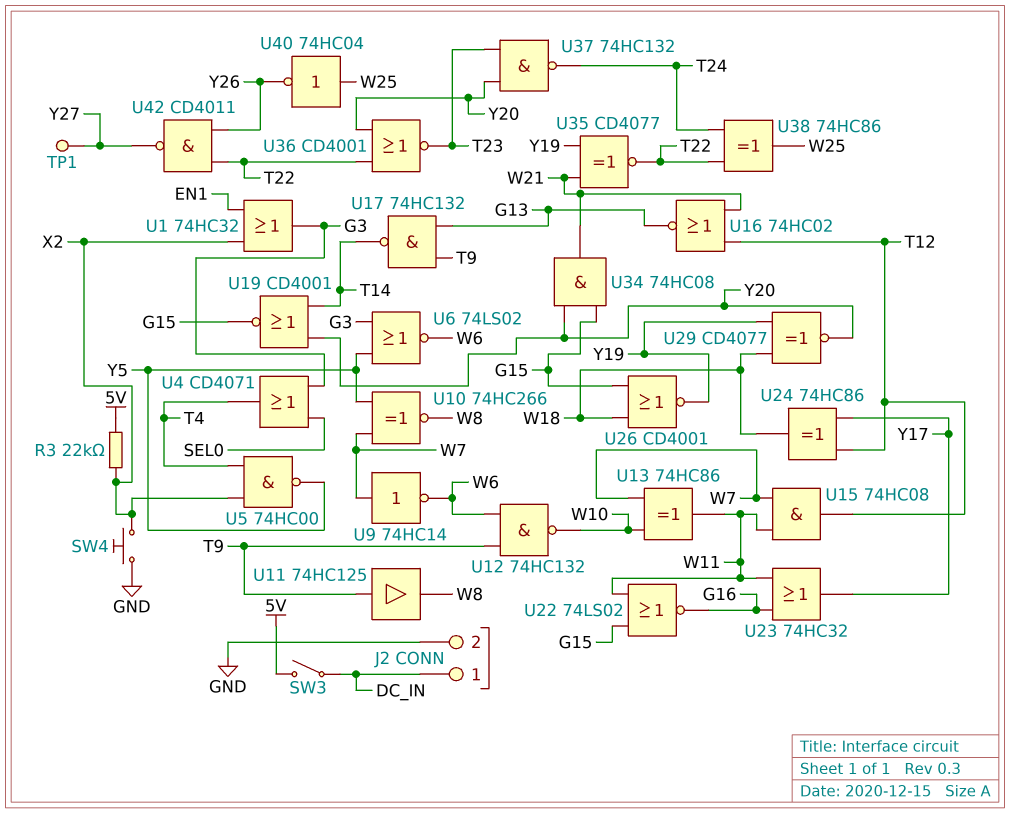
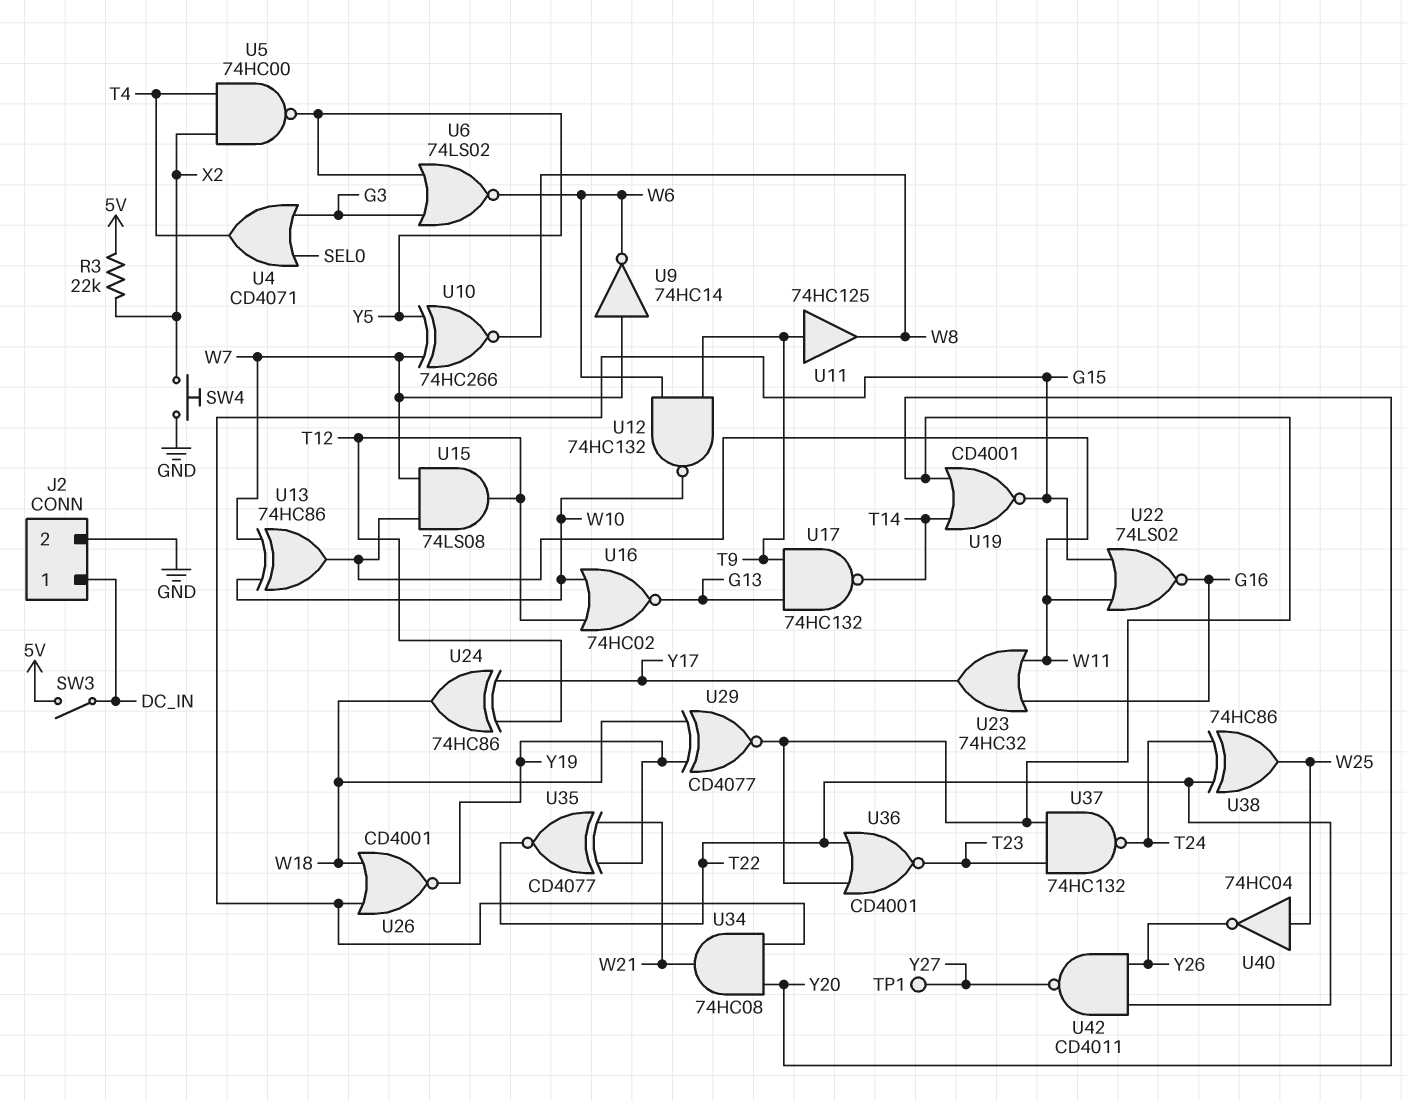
U1: OR 74HC32 (in EN1, in X2, out G3) -> none
U15: AND 74HC08 (in W7, in W11, out T12) -> AND 74LS08 (in W7, in W11, out T12)
U16: NOR 74HC02 (in T12, in W21, out G13) -> NOR 74HC02 (in T12, in W10, out G13)

